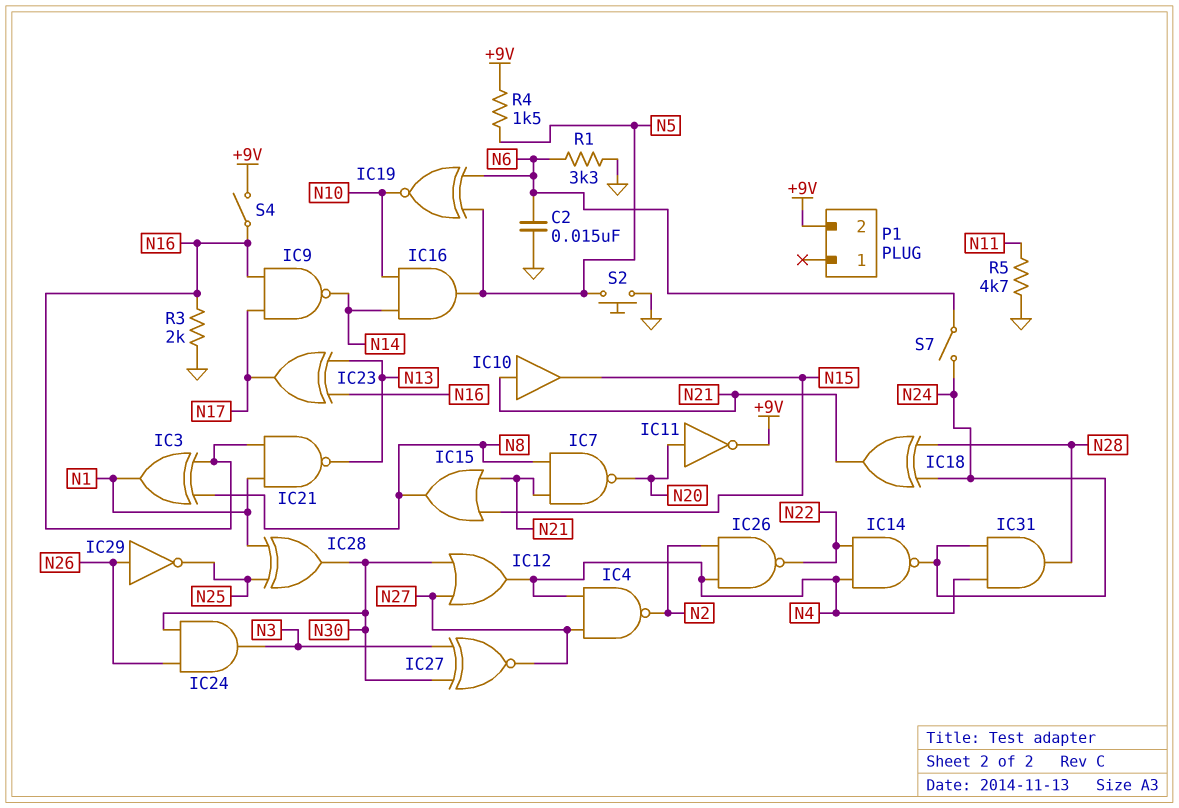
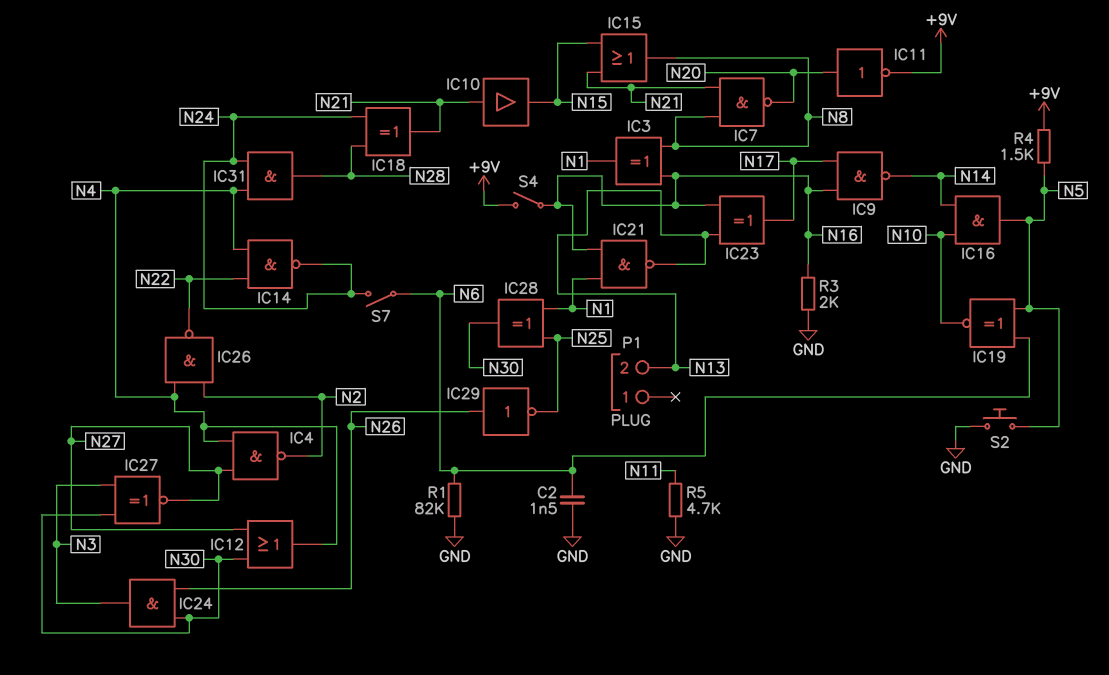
C2: 15nF (GND, N6) -> 1.5nF (GND, N6)
P1 pin 2: +9V -> N13
R1: 3.3k (GND, N6) -> 82k (GND, N6)

